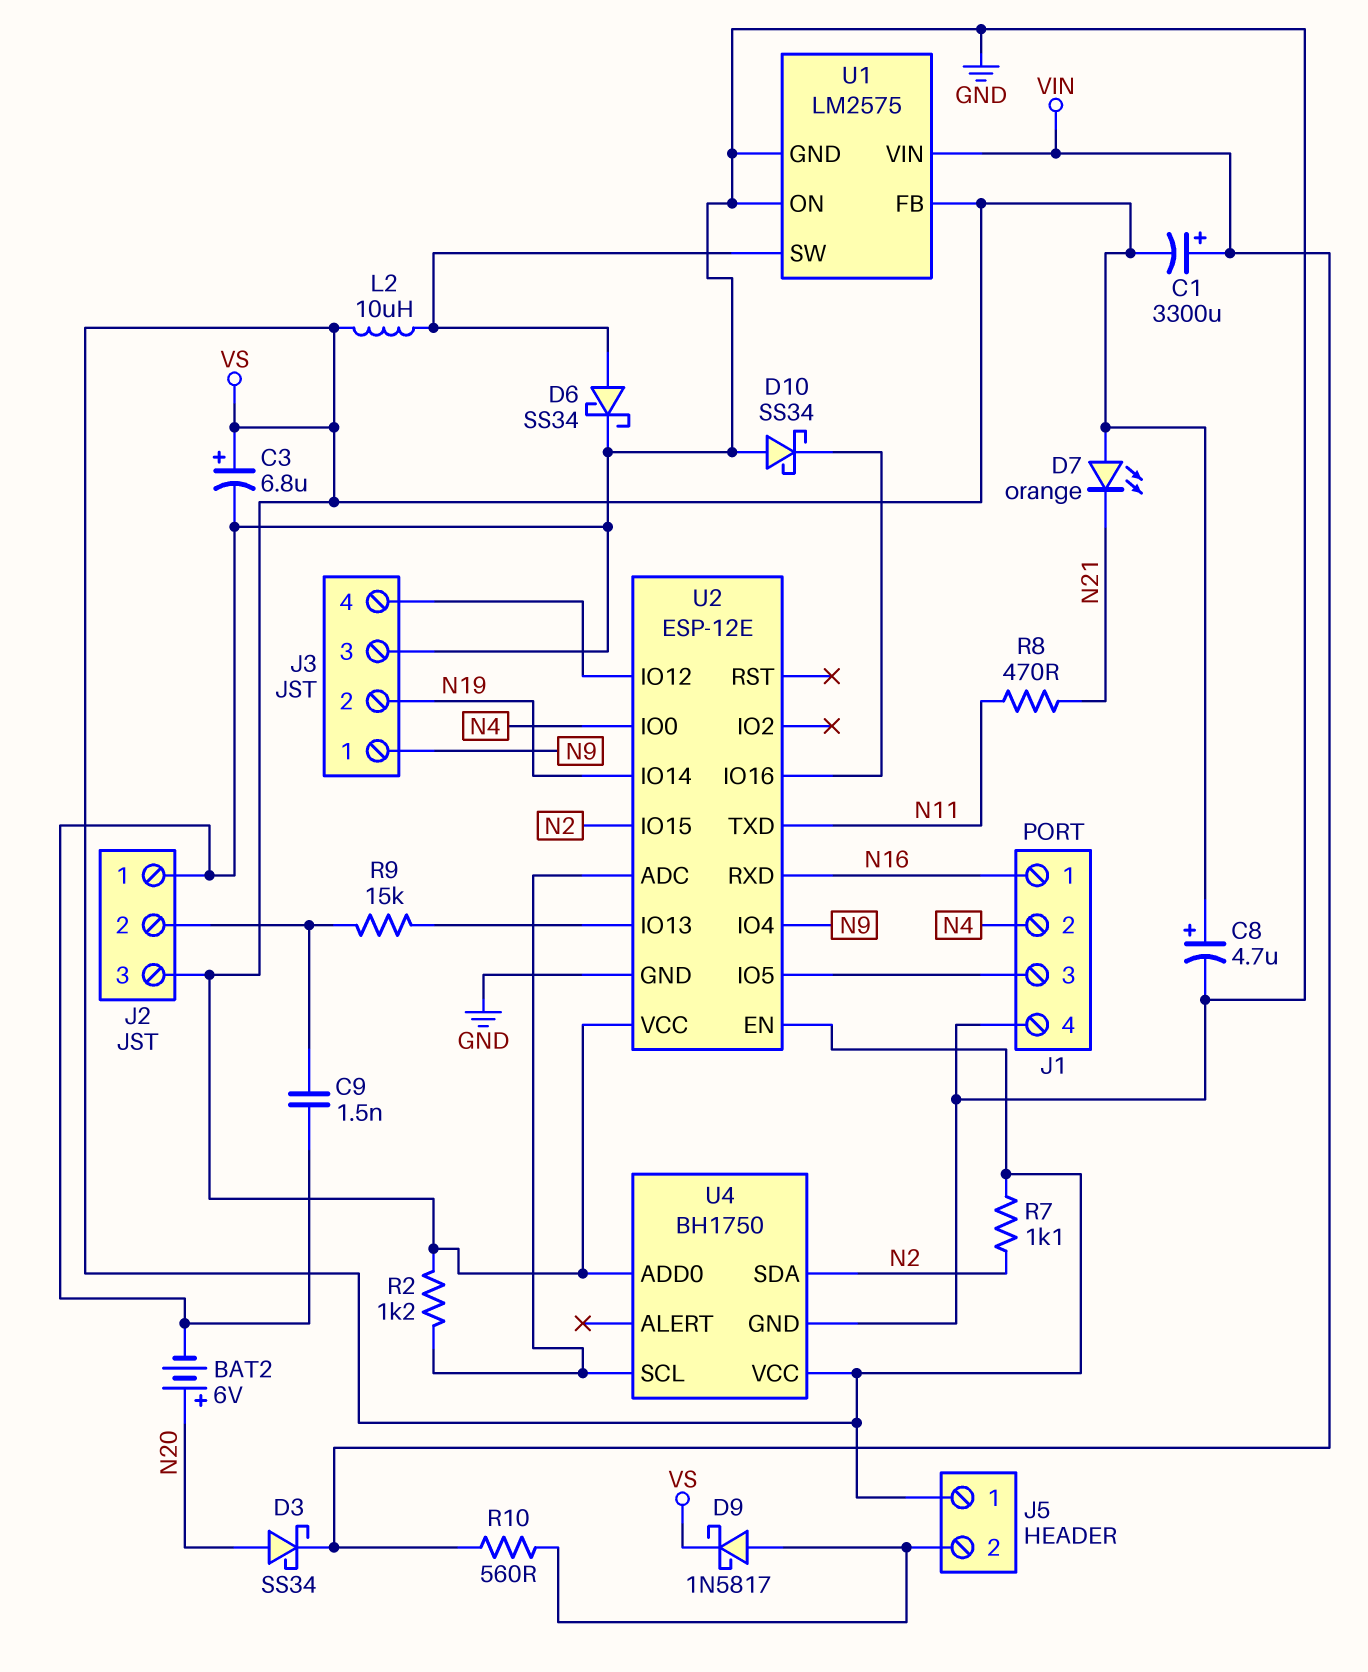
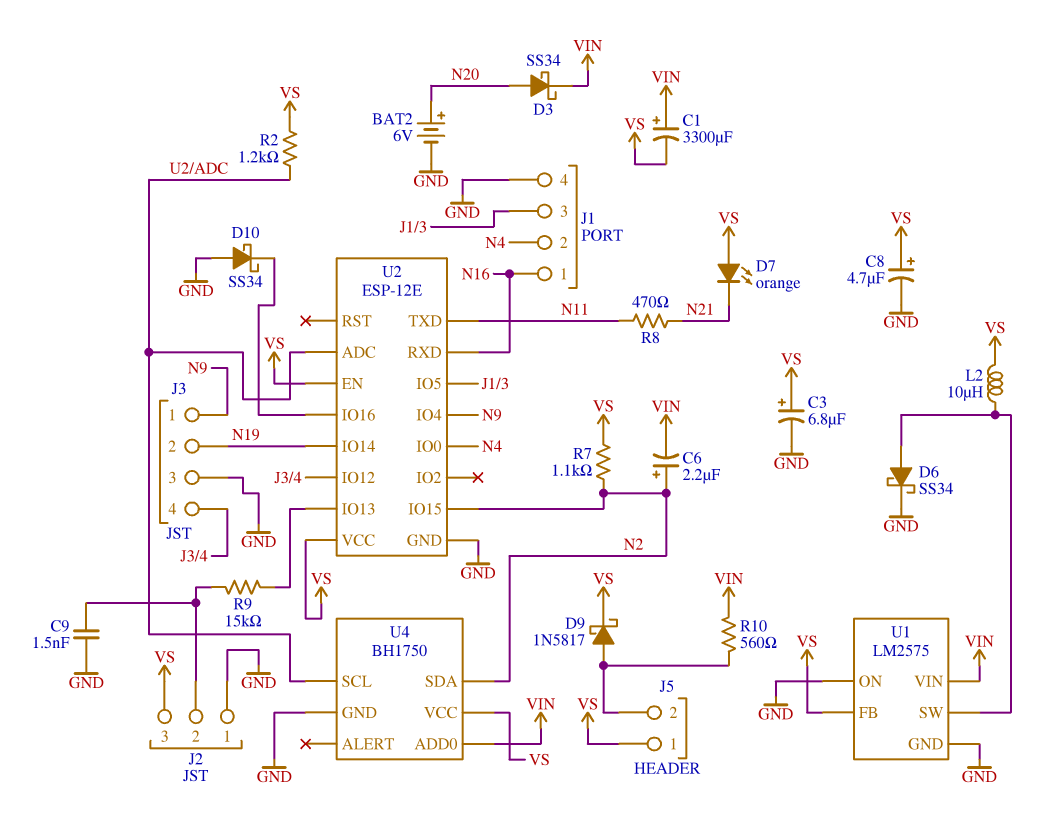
C6: none -> 2.2uF (plus N2, minus VIN)
U4 pin ADD0: VS -> VIN

